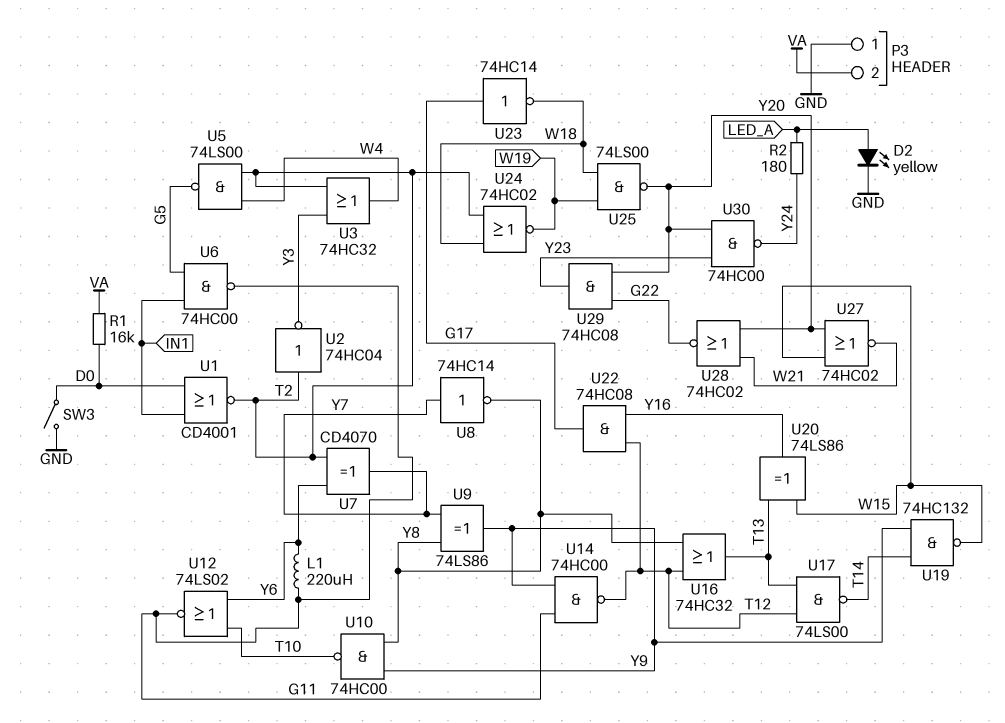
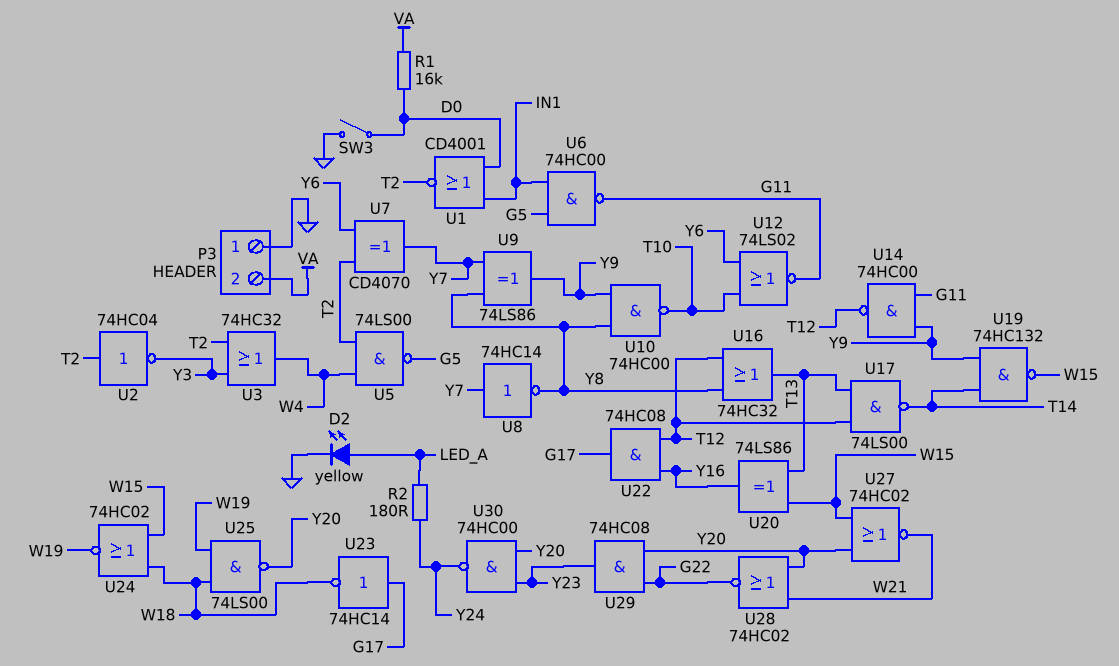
L1: 220uH (G11, Y6) -> none
U24: NOR 74HC02 (in T2, in W18, out W19) -> NOR 74HC02 (in W15, in W18, out W19)

